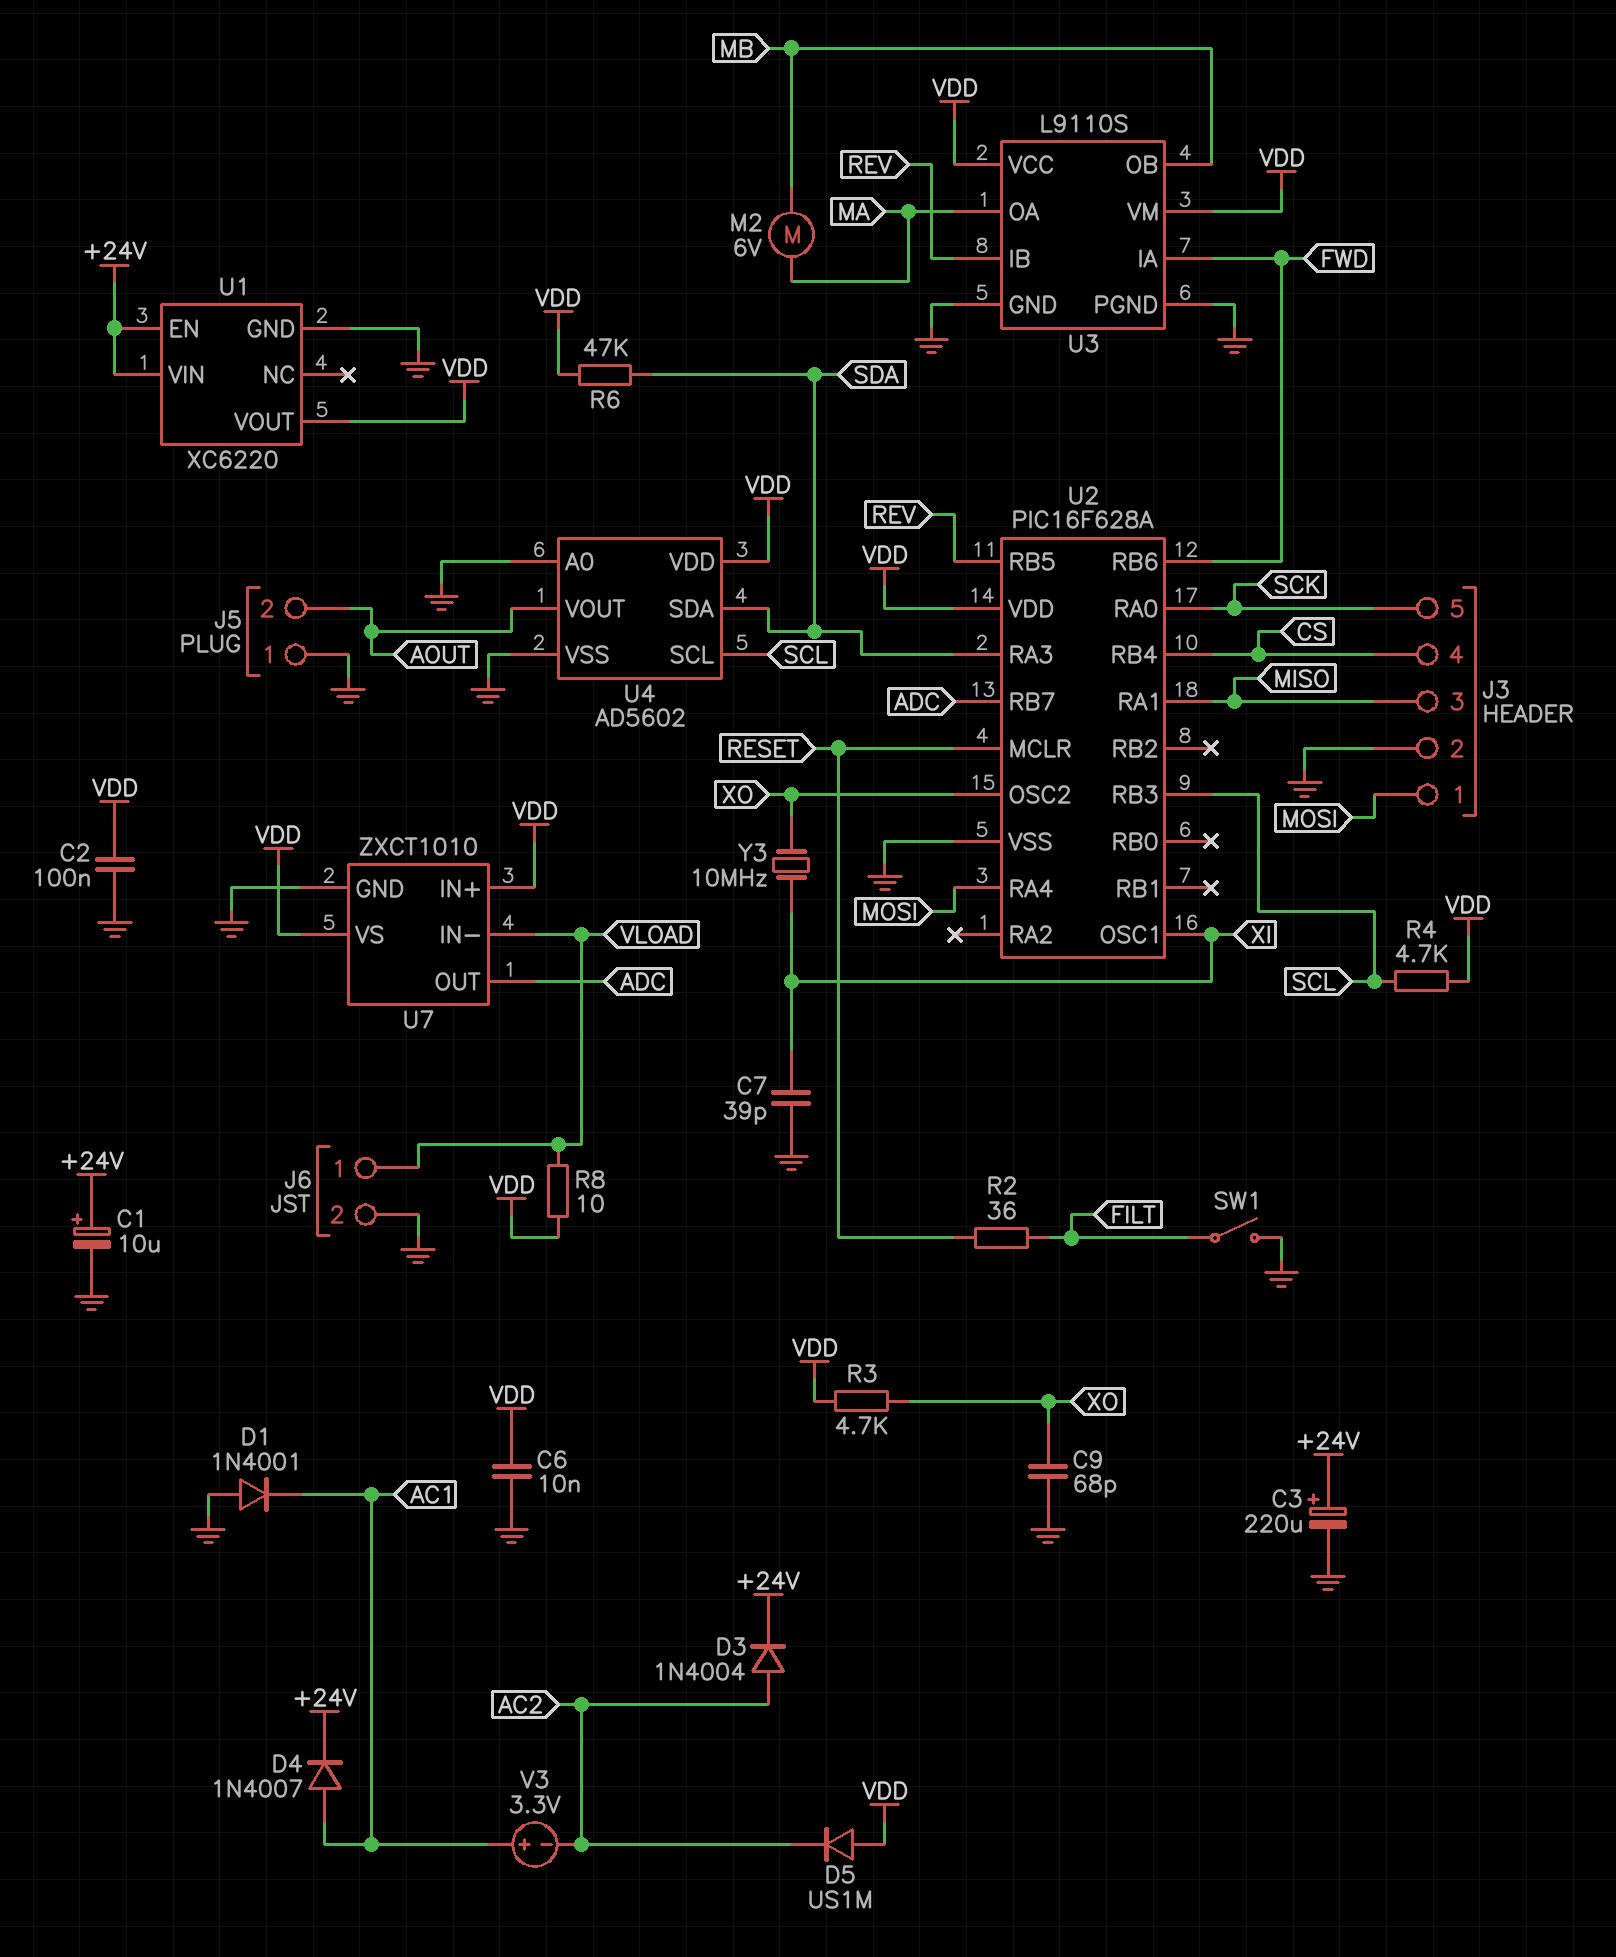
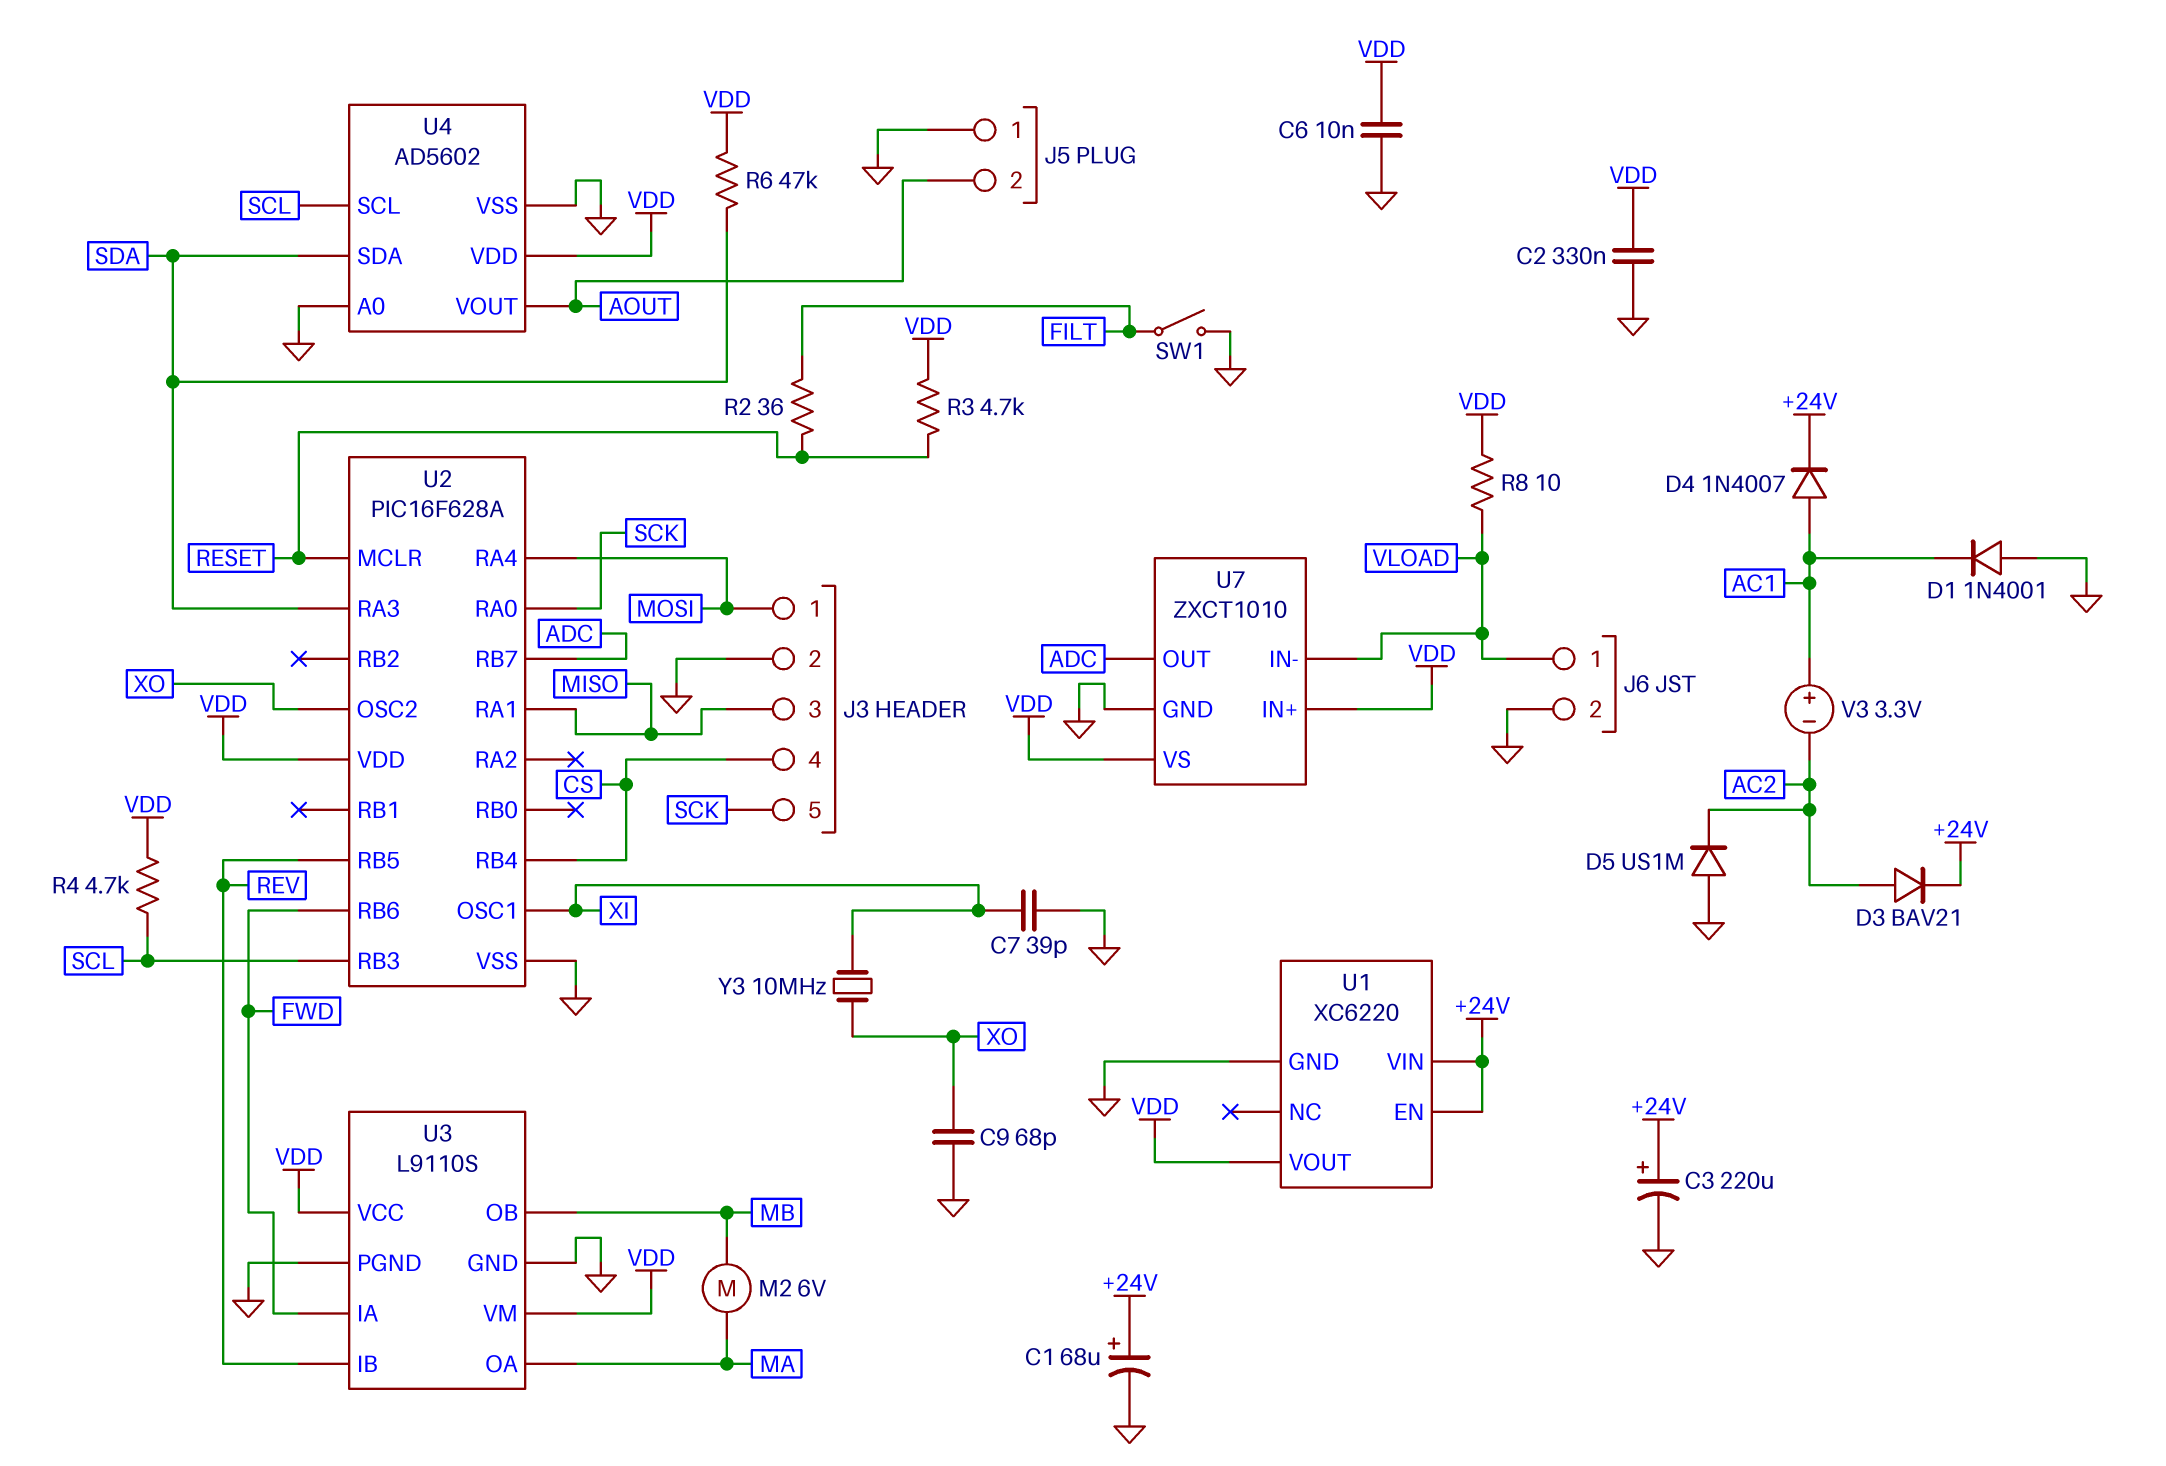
C1: 10uF (plus +24V, minus GND) -> 68uF (plus +24V, minus GND)
C2: 100nF (GND, VDD) -> 330nF (GND, VDD)
D3: diode 1N4004 (A AC2, K +24V) -> diode BAV21 (A AC2, K +24V)
D5: diode US1M (A VDD, K AC2) -> diode US1M (A GND, K AC2)
R3: 4.7k (VDD, XO) -> 4.7k (RESET, VDD)

